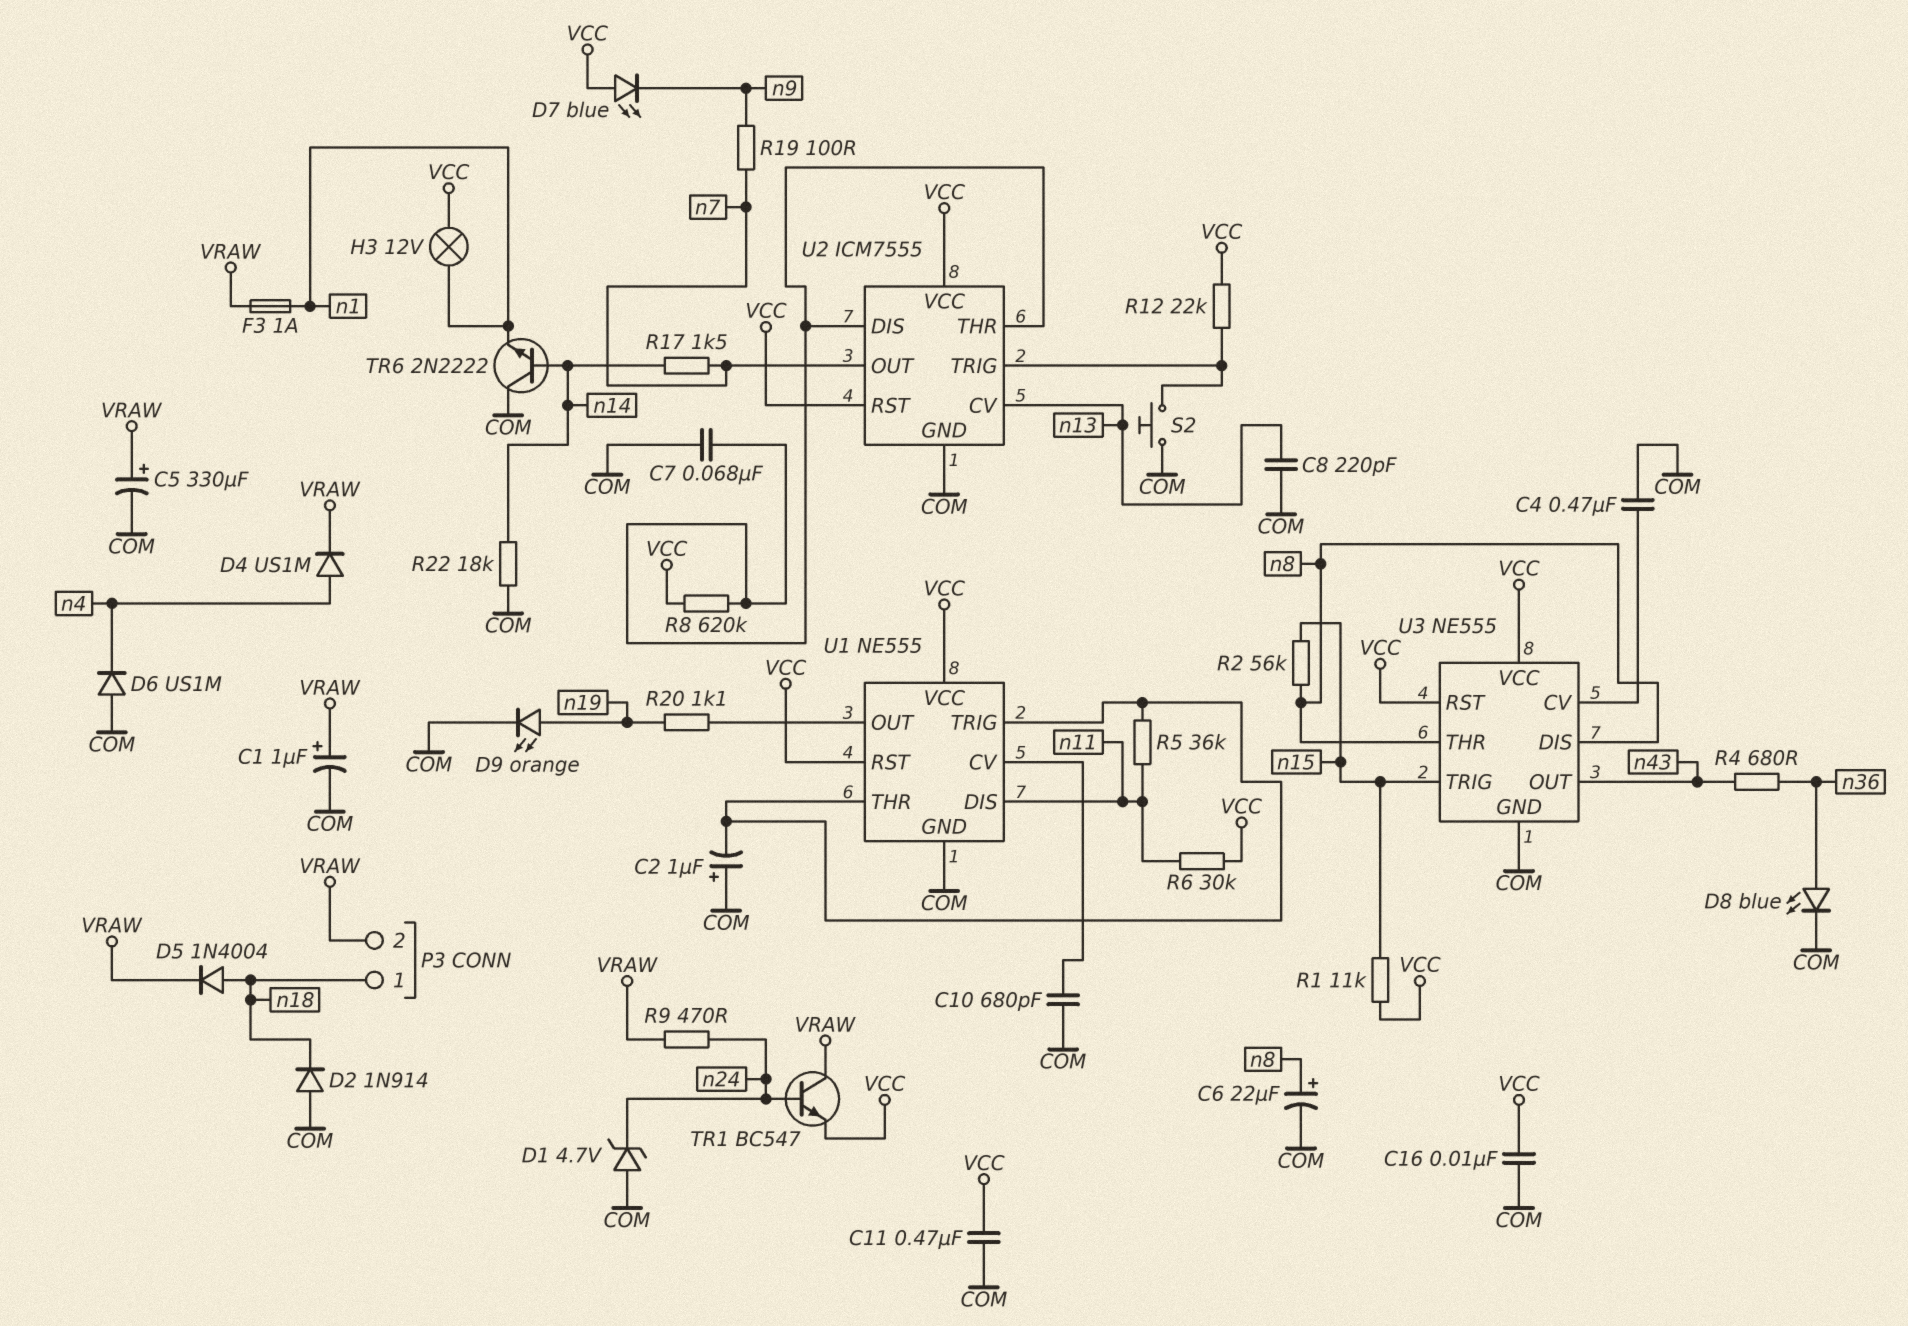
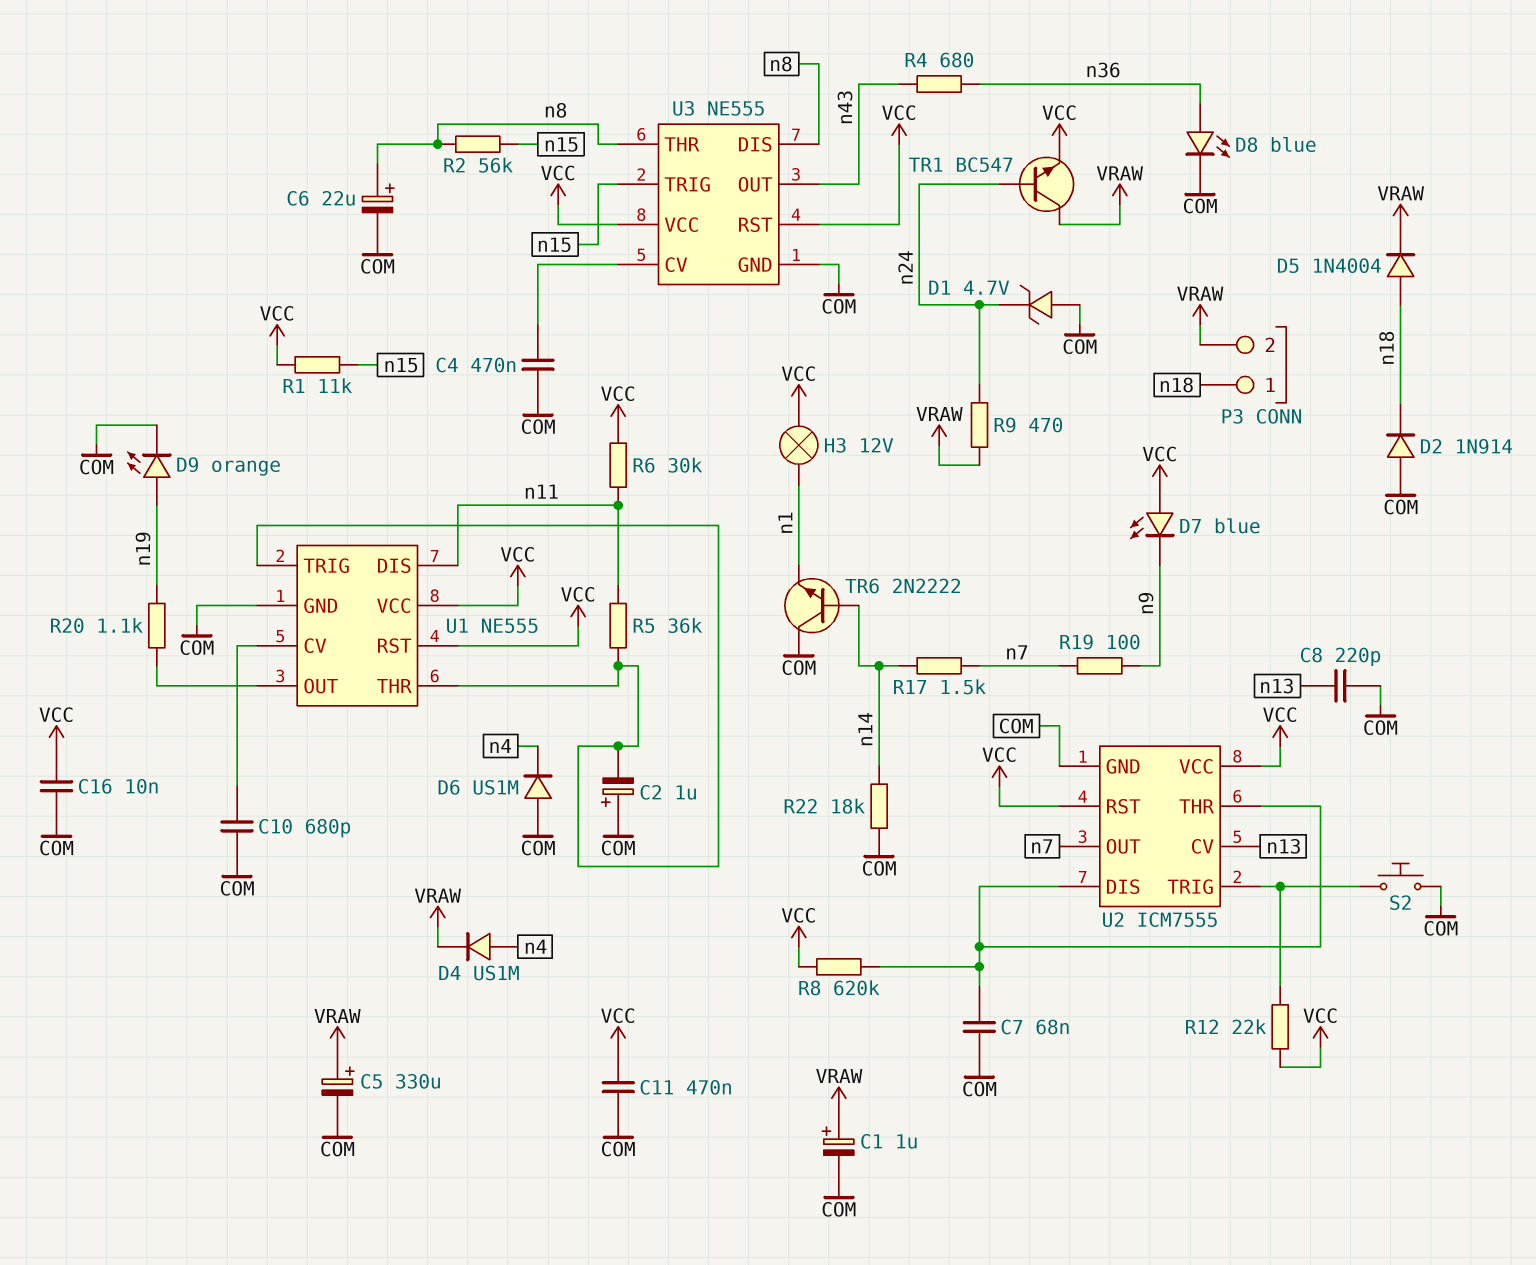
F3: 1A (VRAW, n1) -> none

